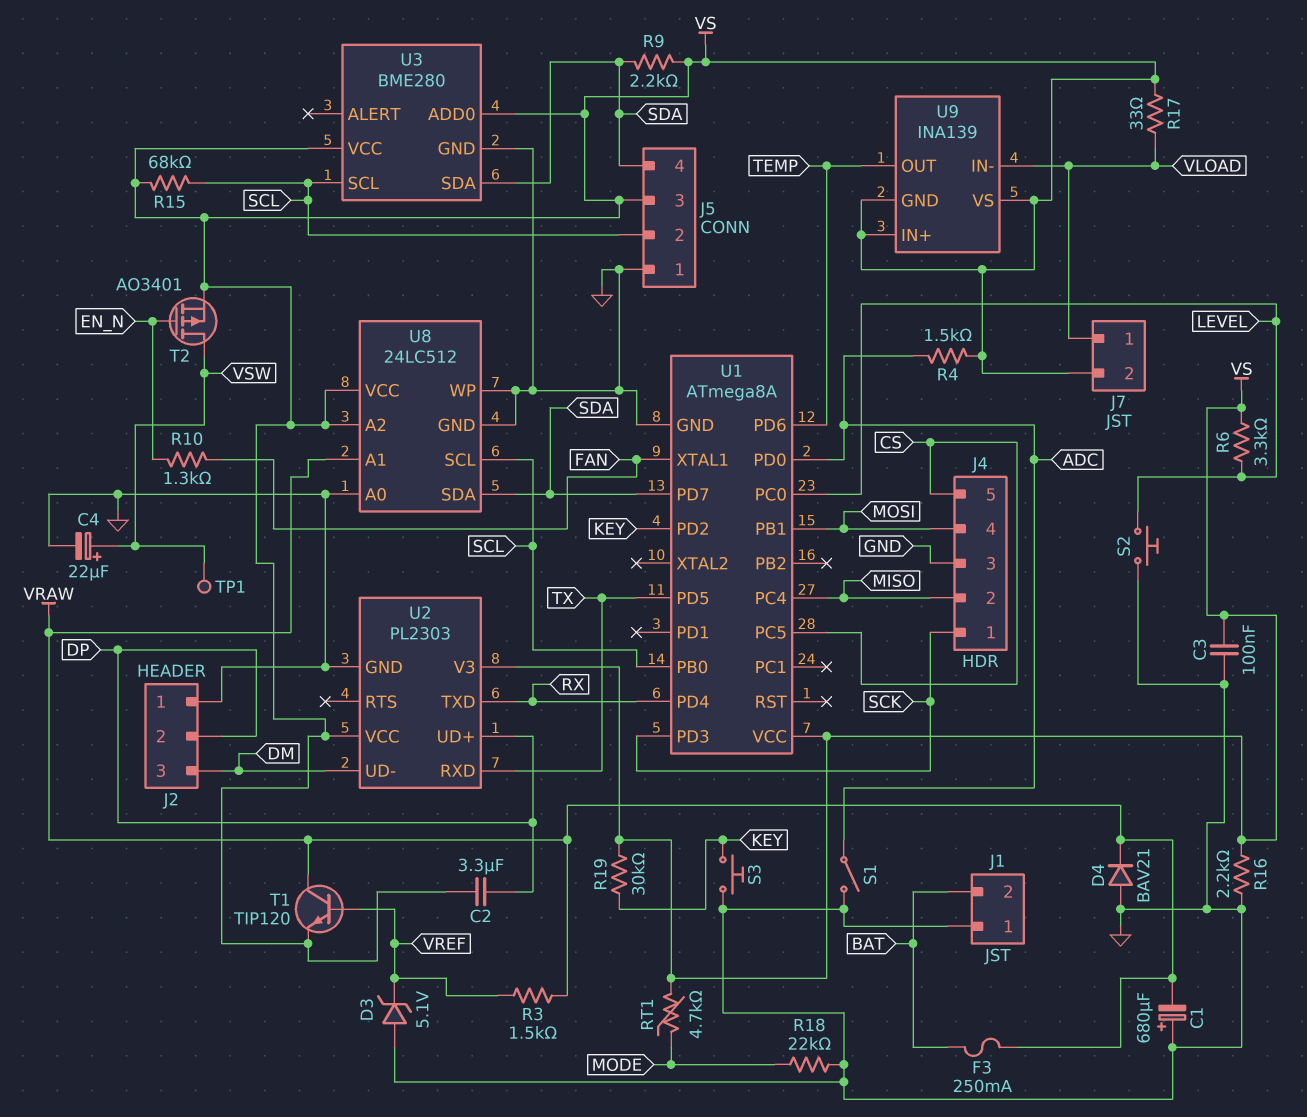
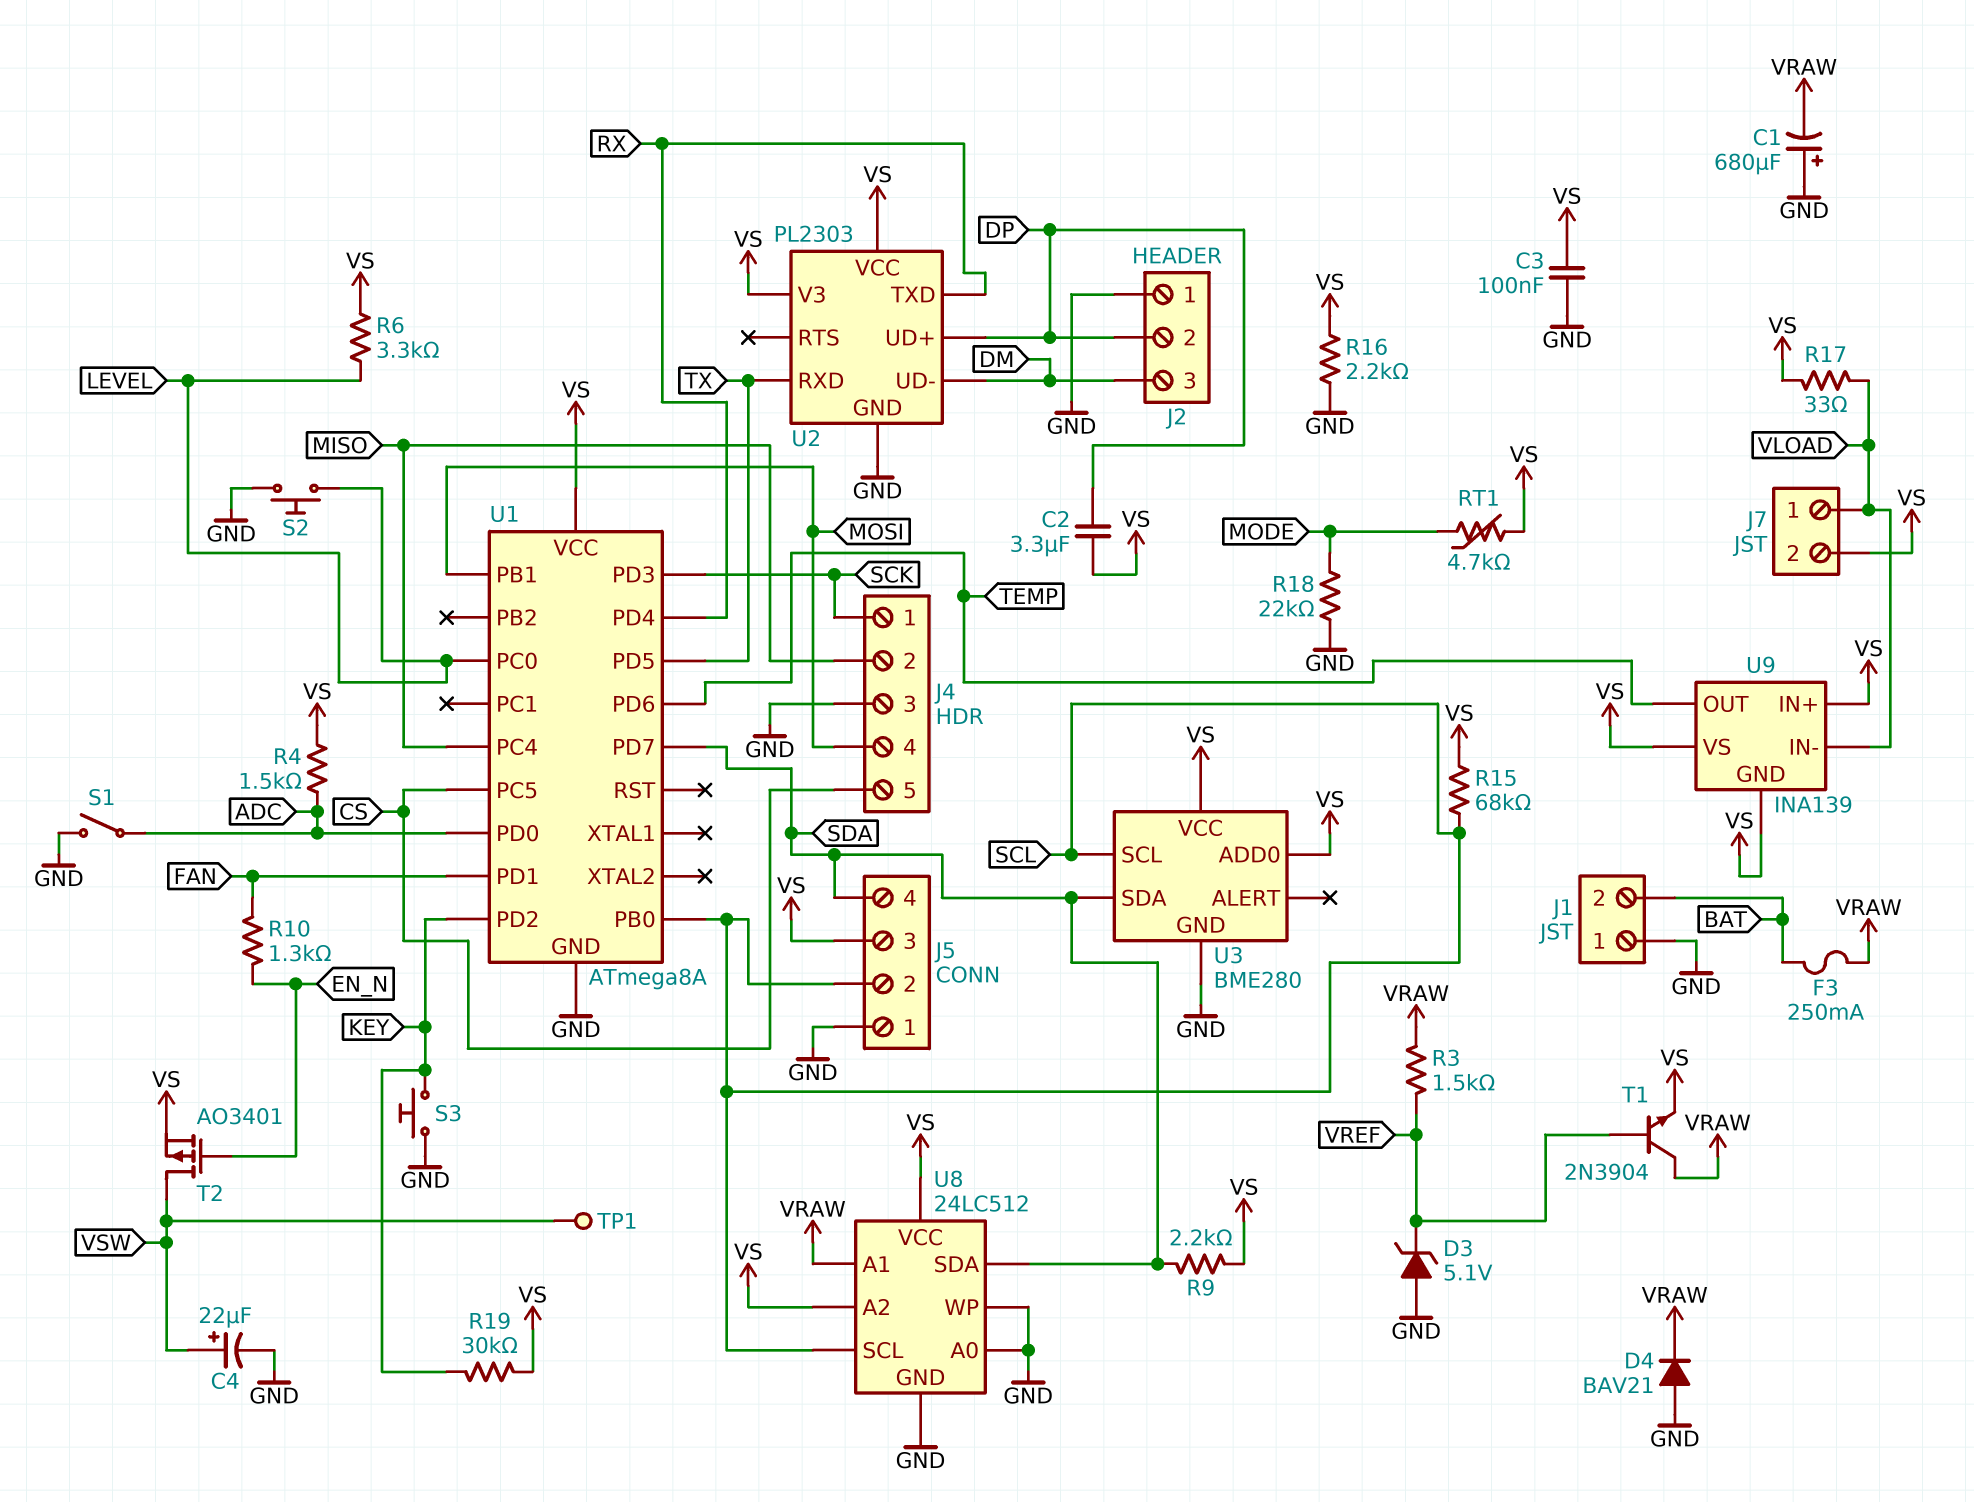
T1: NPN TIP120 (B VREF, C VRAW, E VS) -> NPN 2N3904 (B VREF, C VRAW, E VS)
U1 pin PD1: none -> FAN
U1 pin XTAL1: FAN -> none

